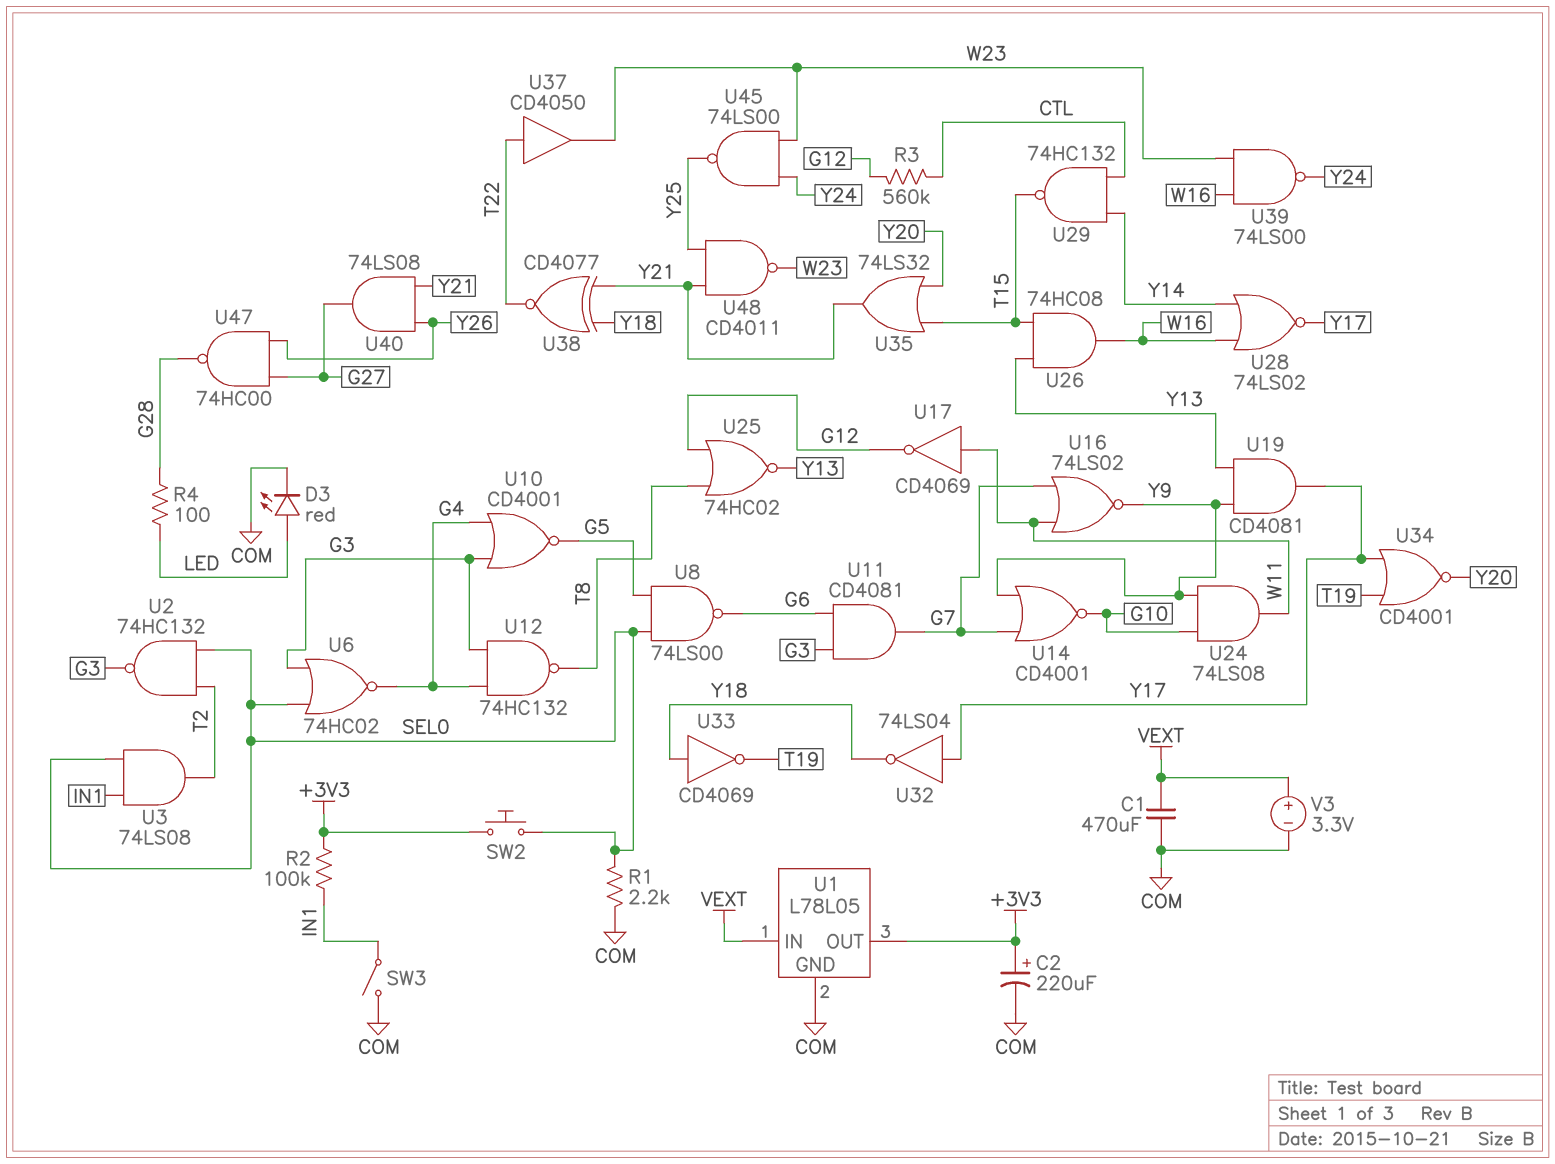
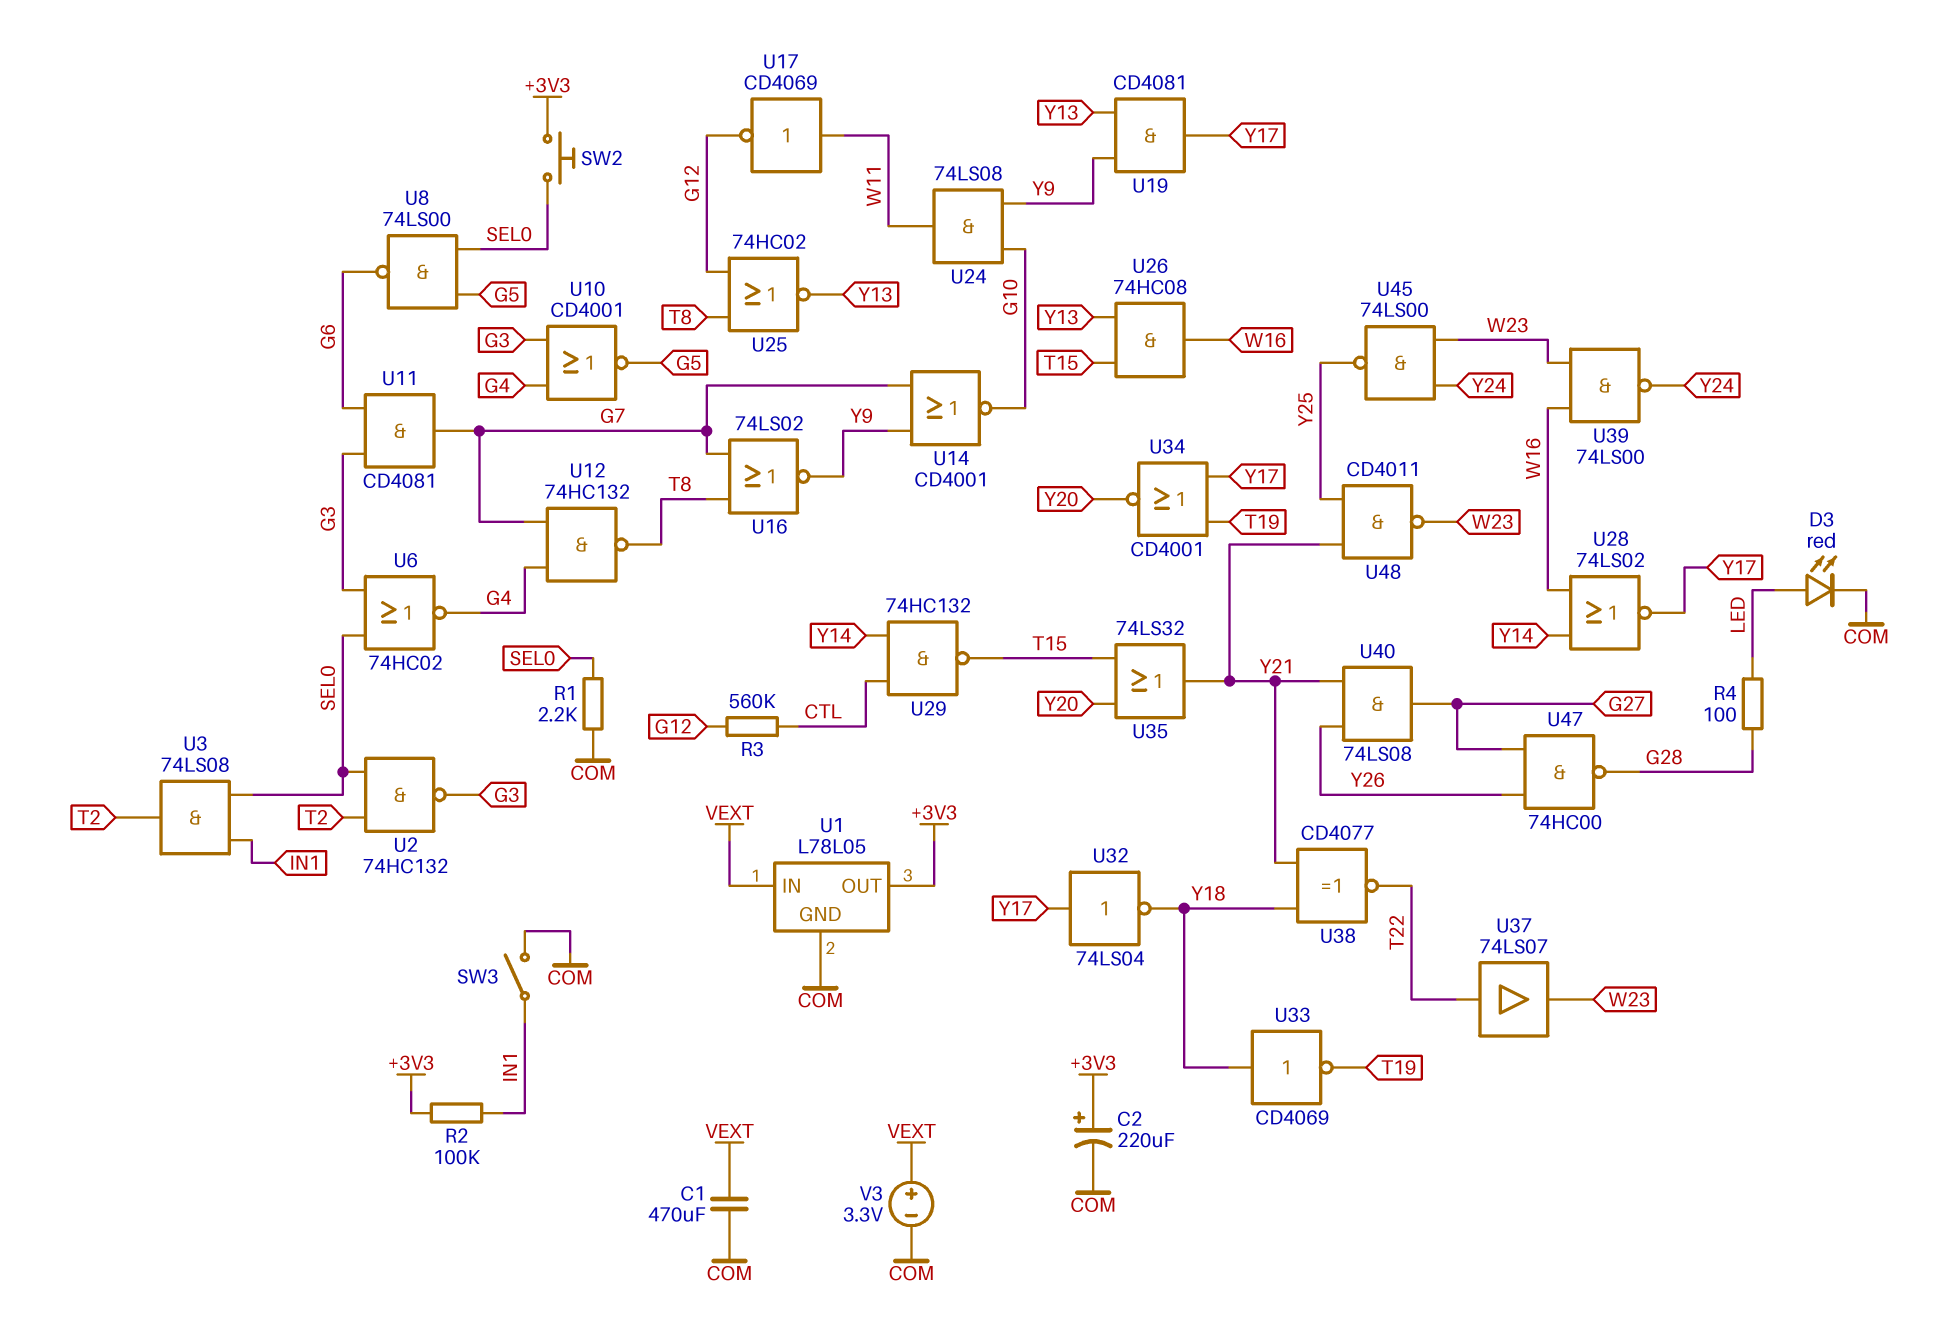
U12: NAND 74HC132 (in G3, in G4, out T8) -> NAND 74HC132 (in G4, in G7, out T8)
U16: NOR 74LS02 (in G7, in W11, out Y9) -> NOR 74LS02 (in G7, in T8, out Y9)
U37: buffer CD4050 (in T22, out W23) -> buffer 74LS07 (in T22, out W23)

